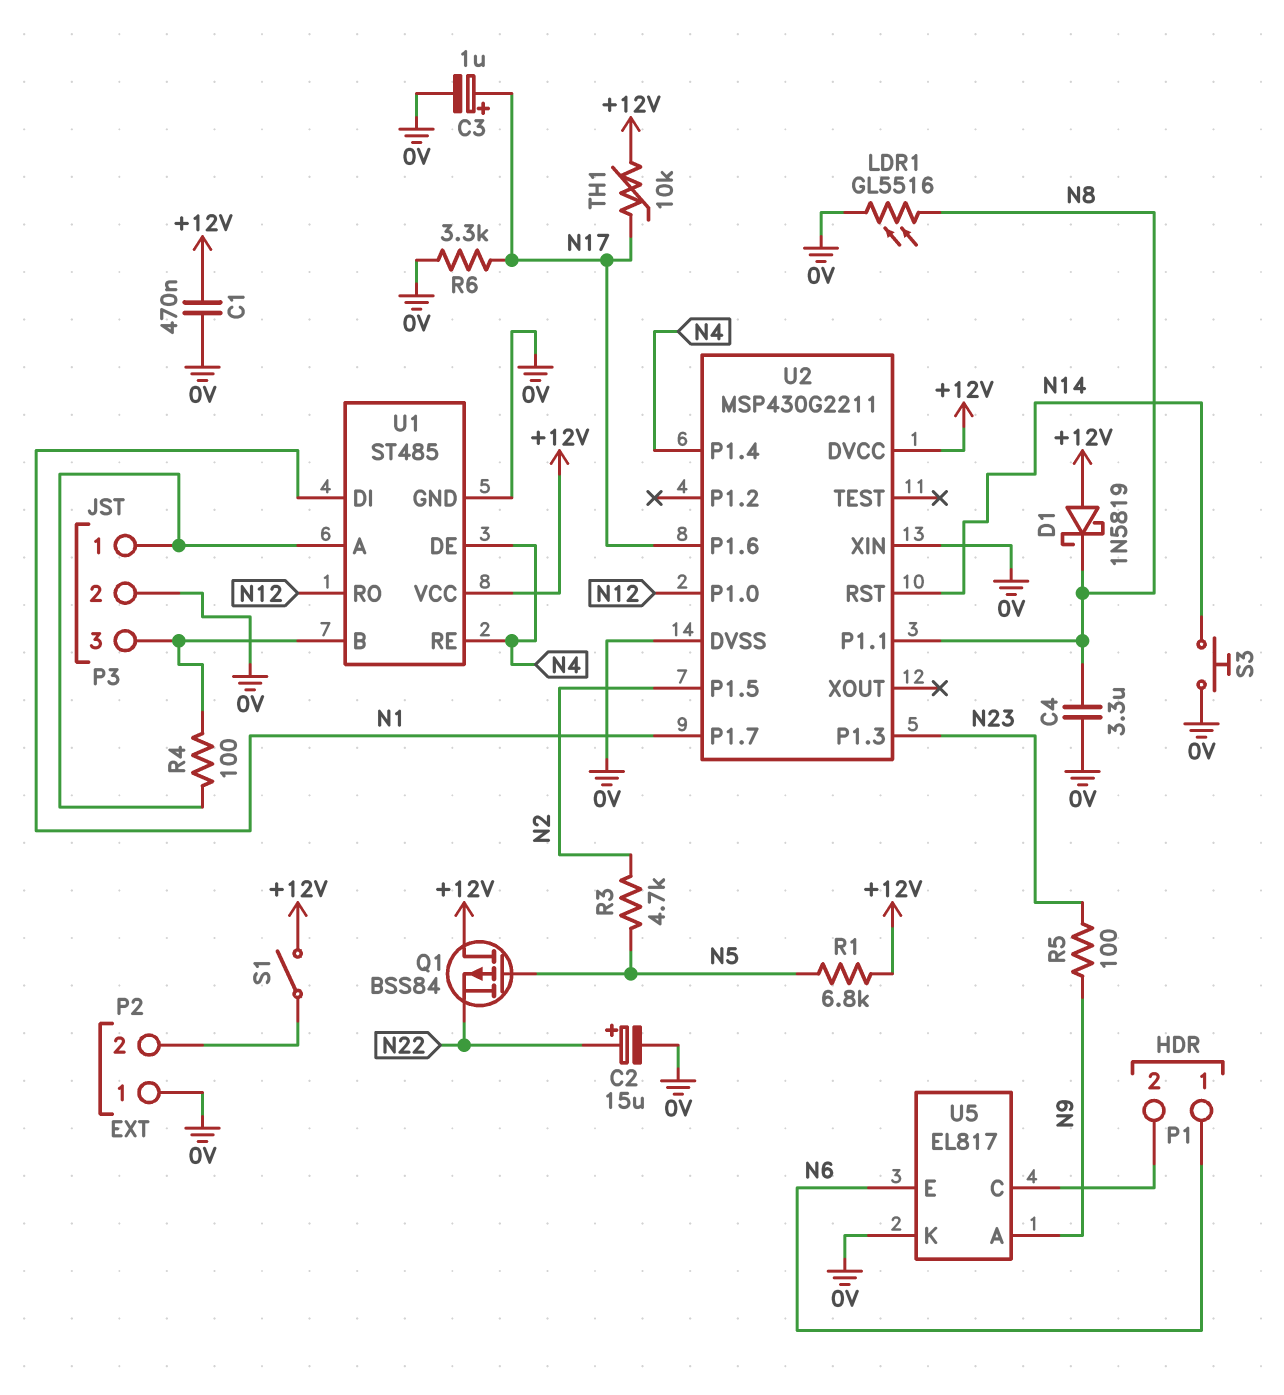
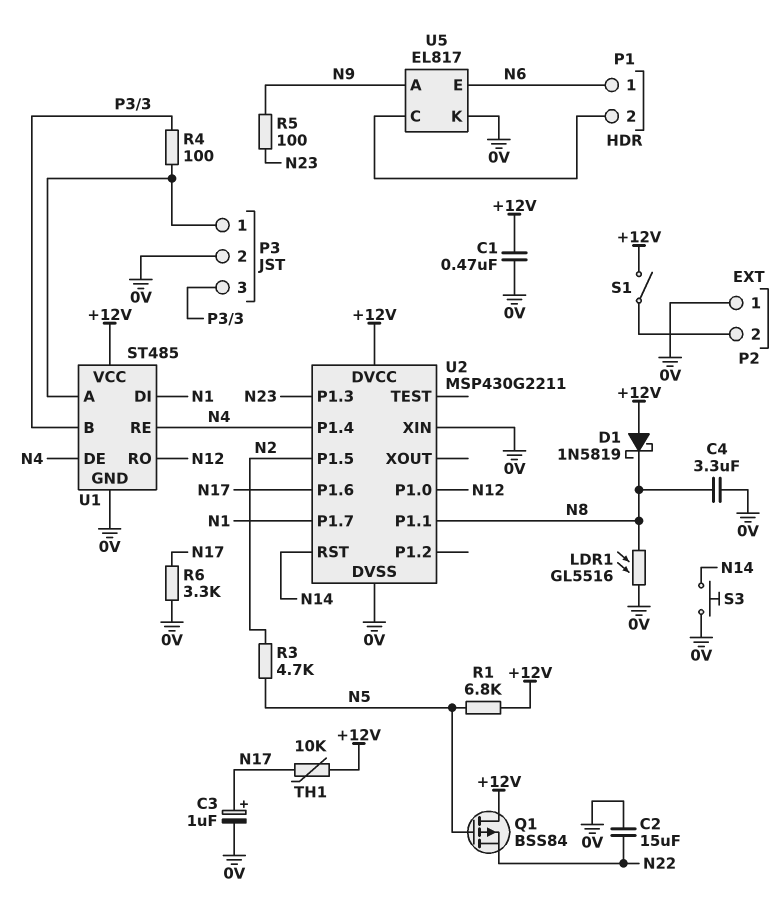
C2: 15uF (plus N22, minus 0V) -> 15uF (0V, N22)

